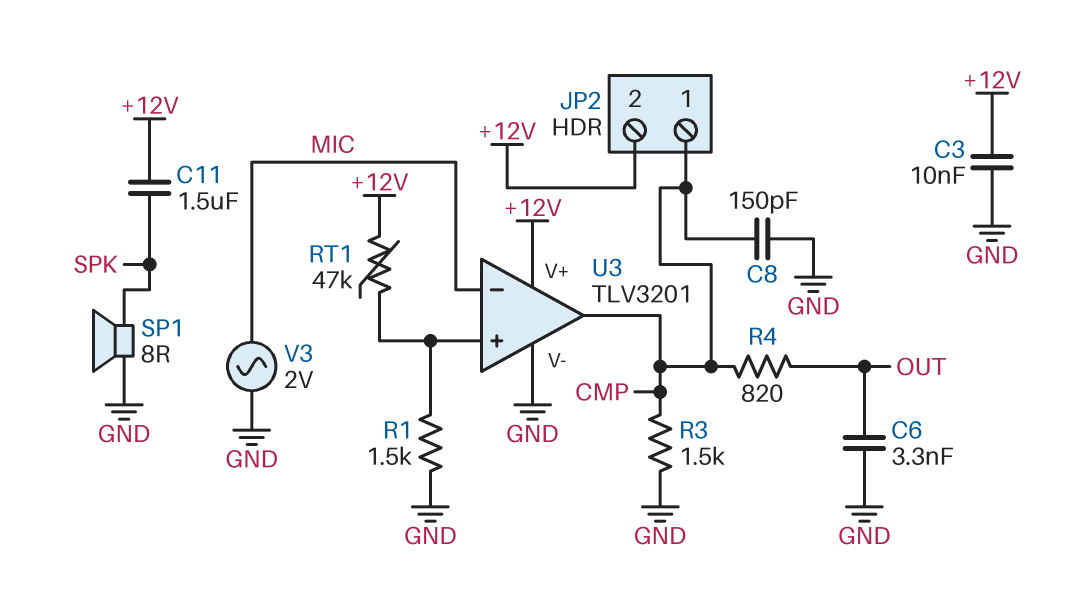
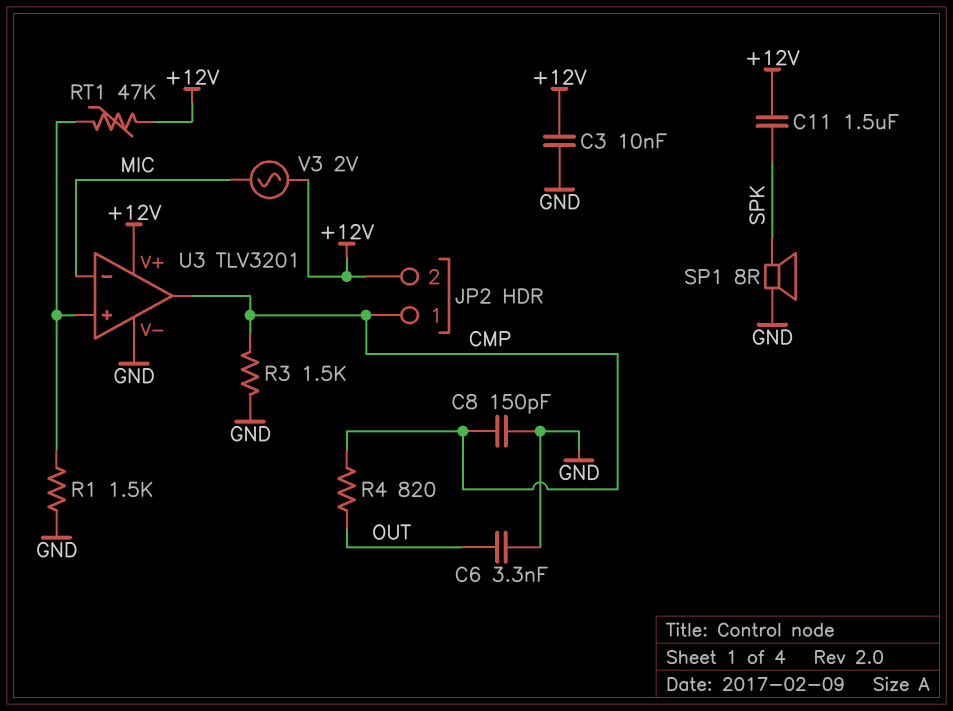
V3: AC 2V (GND, MIC) -> AC 2V (+12V, MIC)

